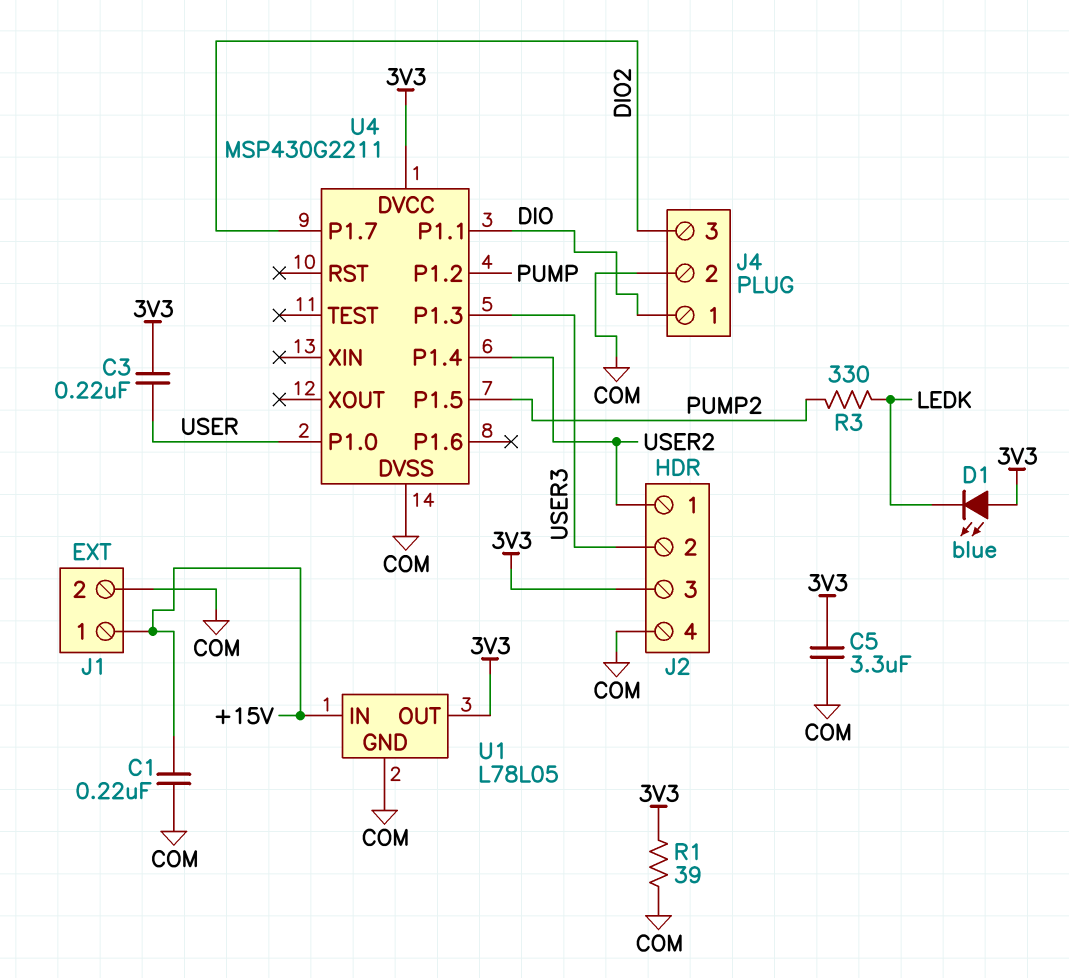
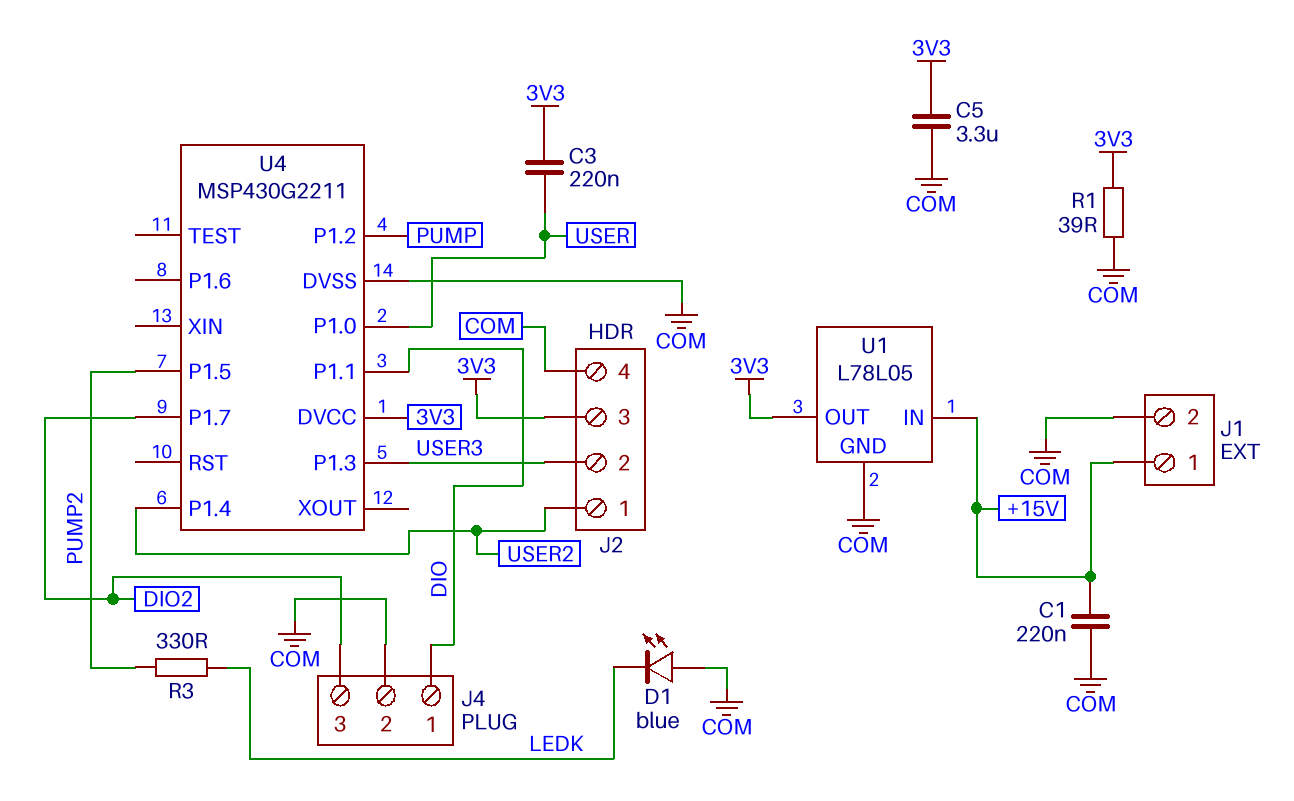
D1: LED blue (A 3V3, K LEDK) -> LED blue (A COM, K LEDK)

